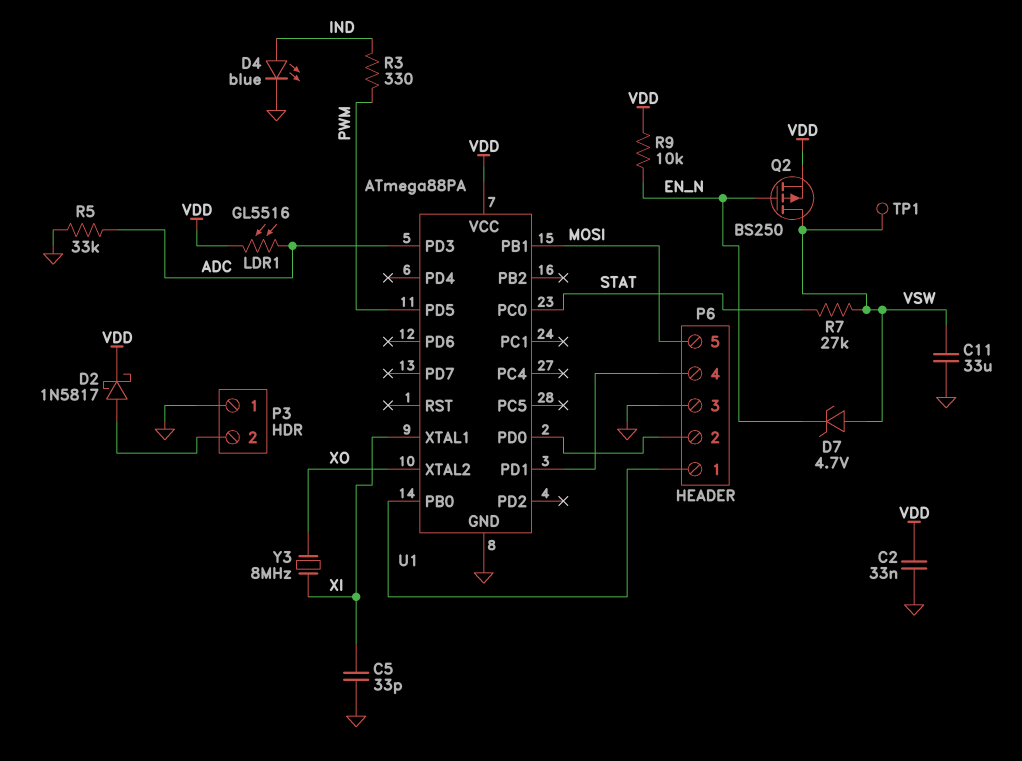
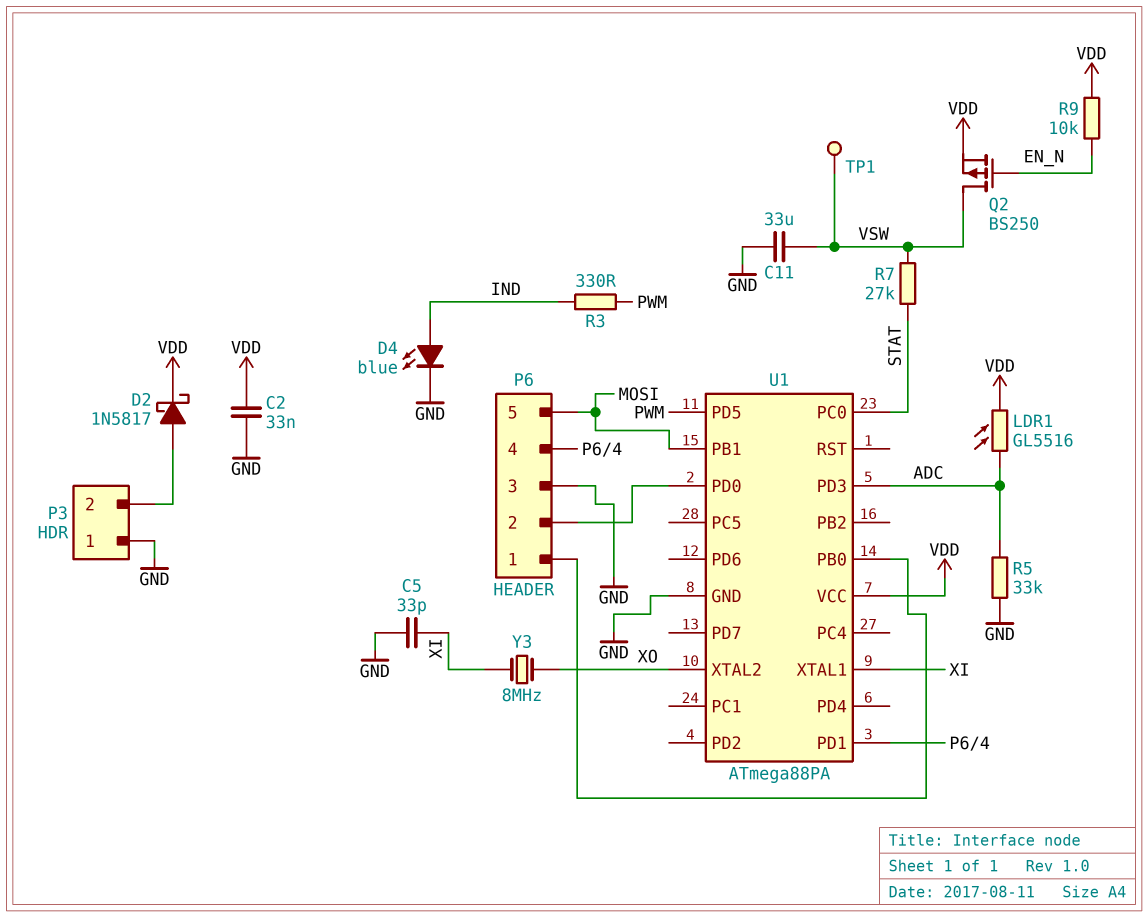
D7: zener 4.7V (A VSW, K EN_N) -> none

